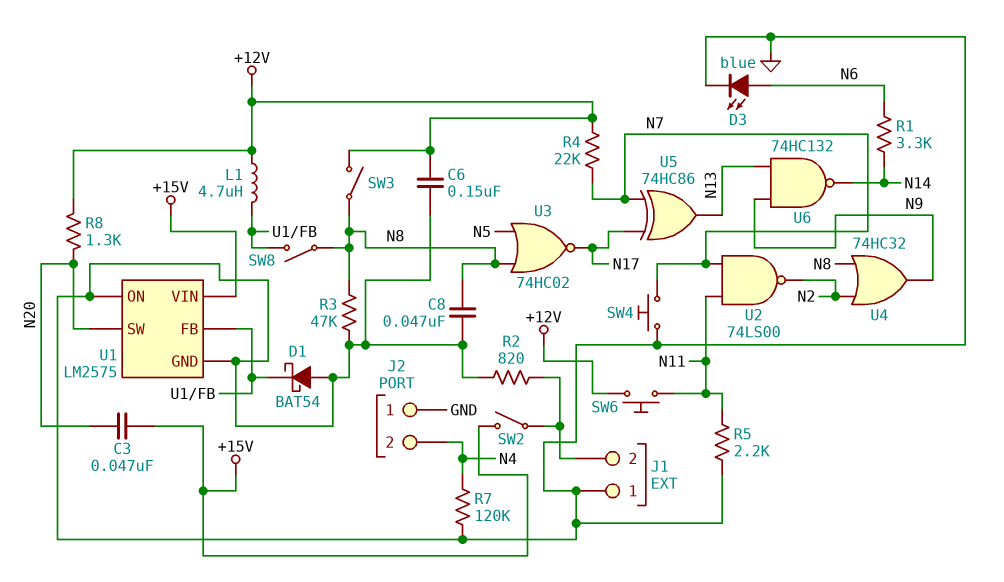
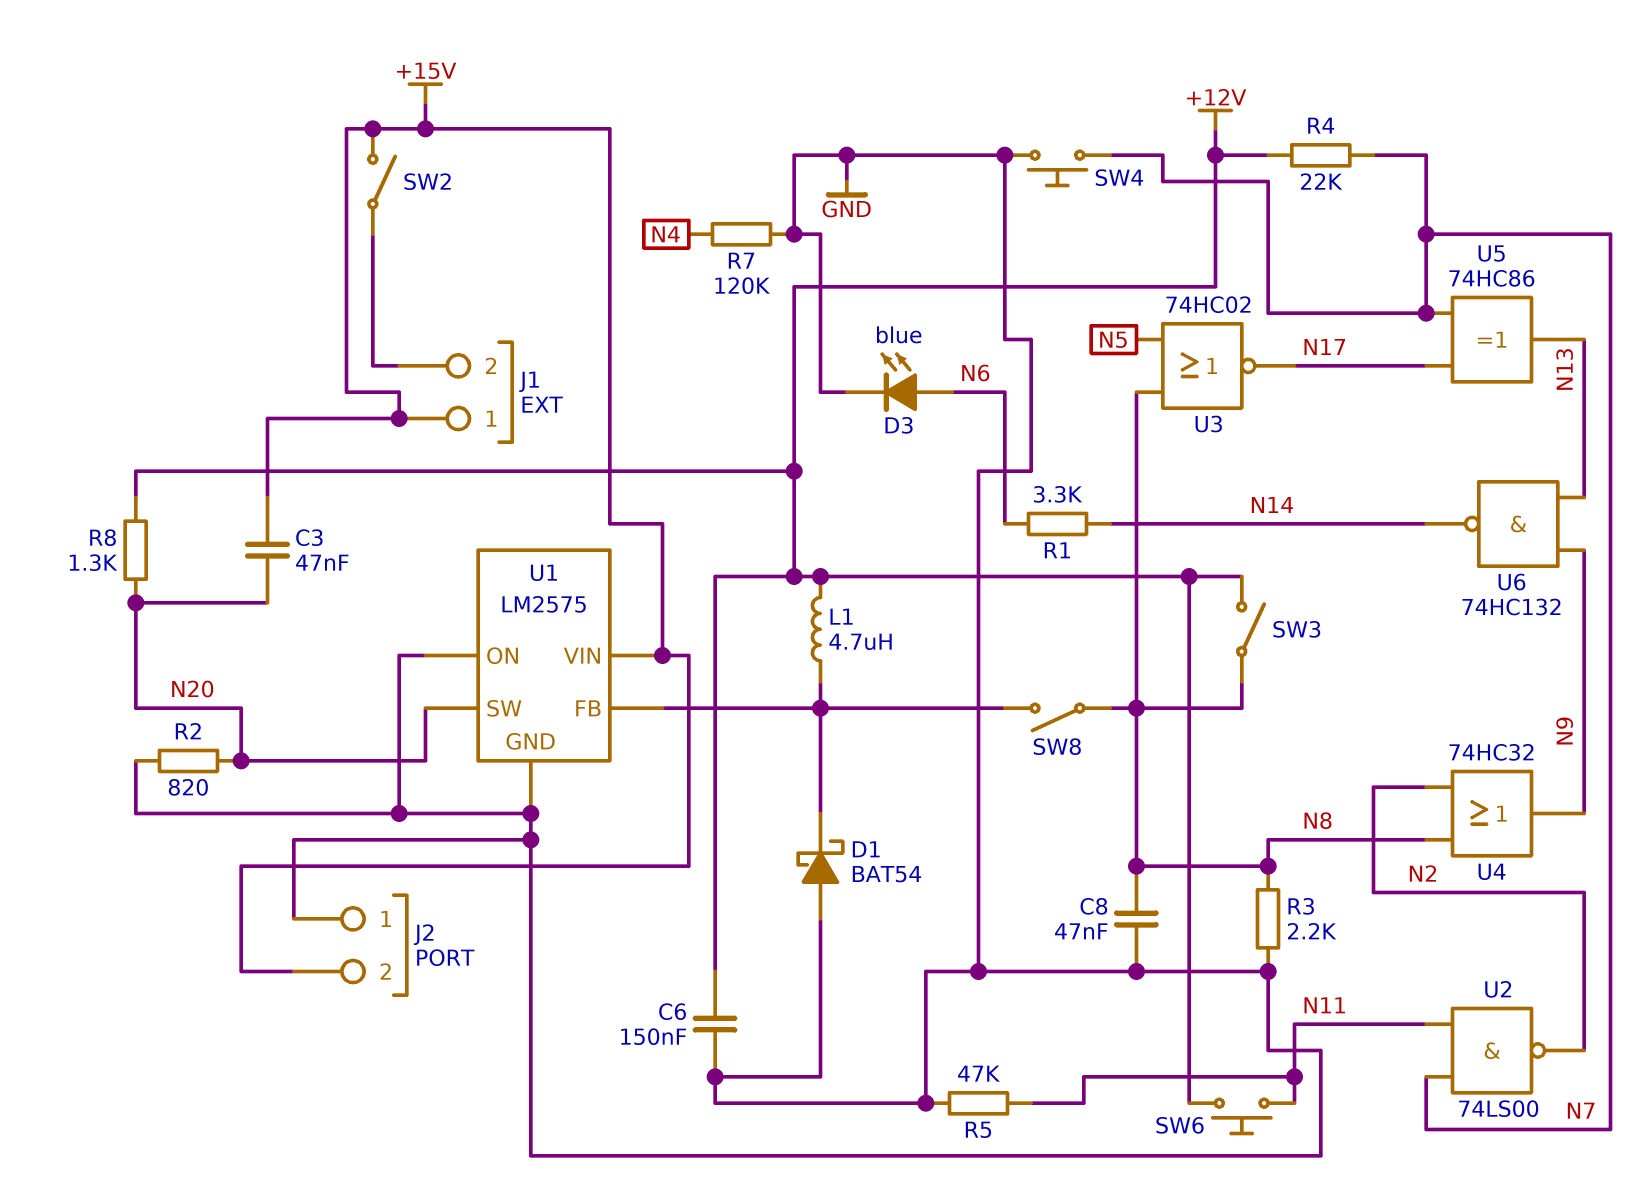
J1 pin 1: GND -> +15V
J2 pin 2: N4 -> +15V
R2: 820 (GND, J1/2) -> 820 (GND, N20)
R3: 47k (GND, N8) -> 2.2k (GND, N8)
R5: 2.2k (GND, N11) -> 47k (GND, N11)

